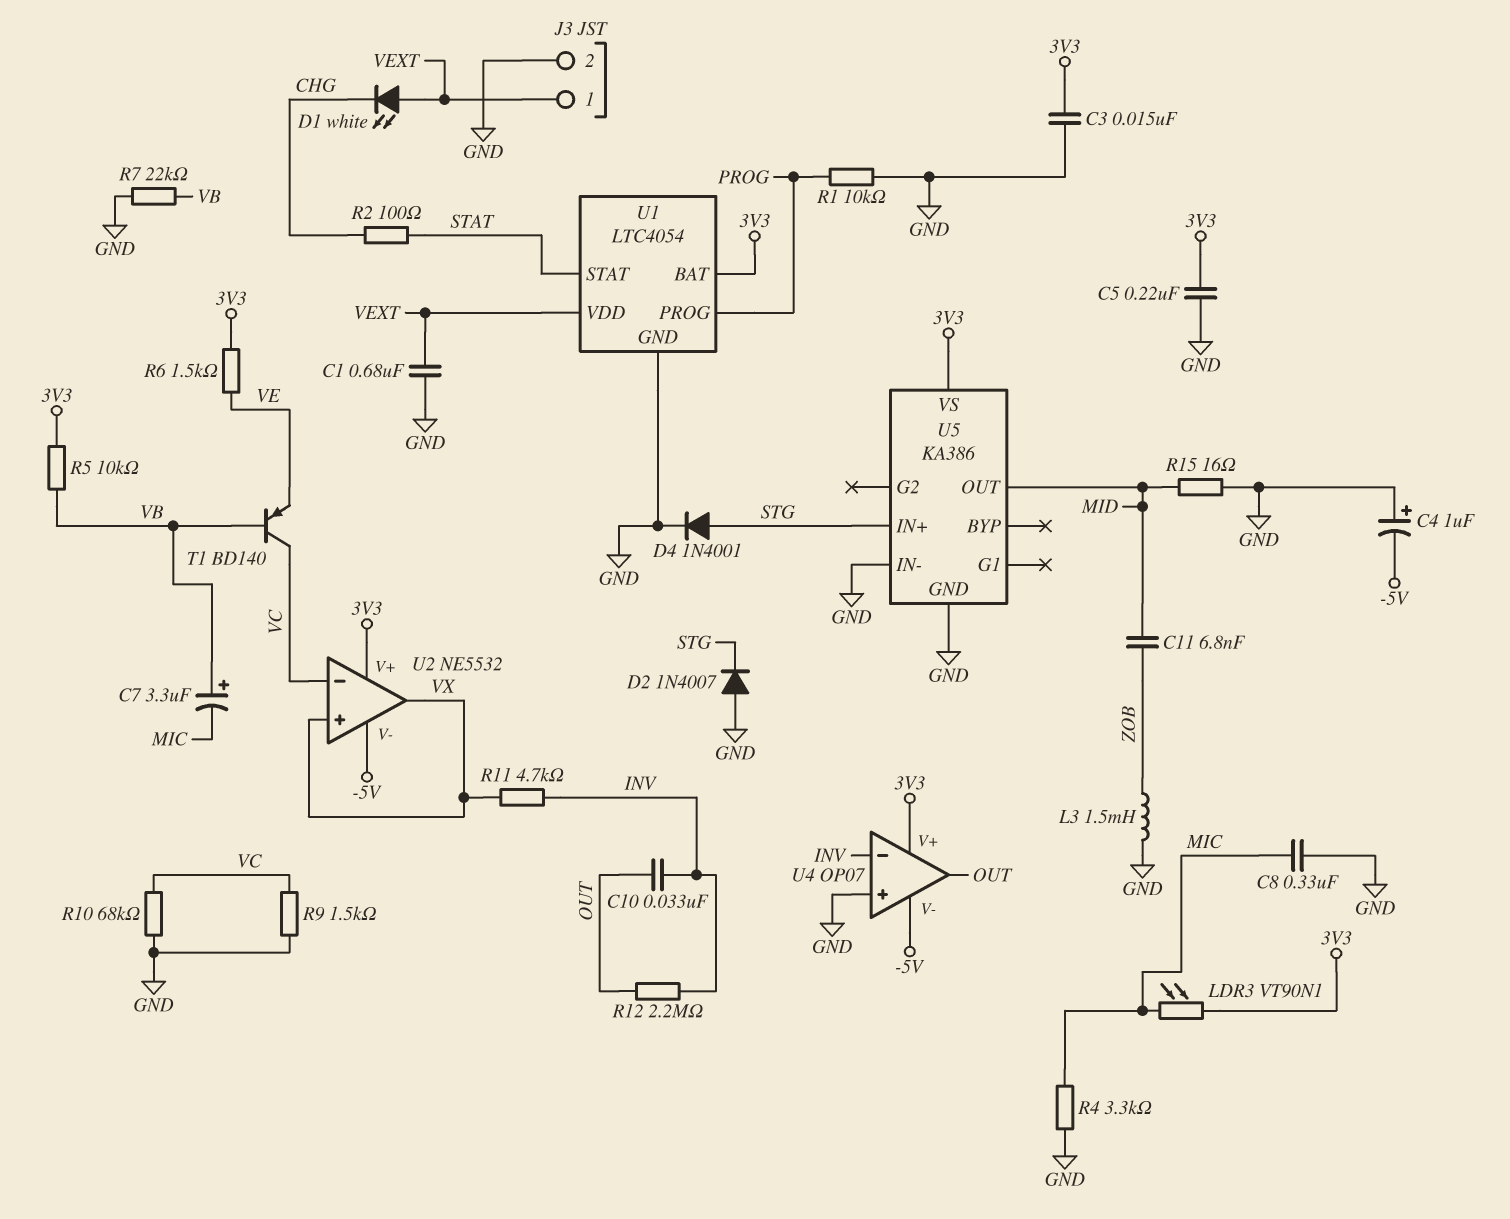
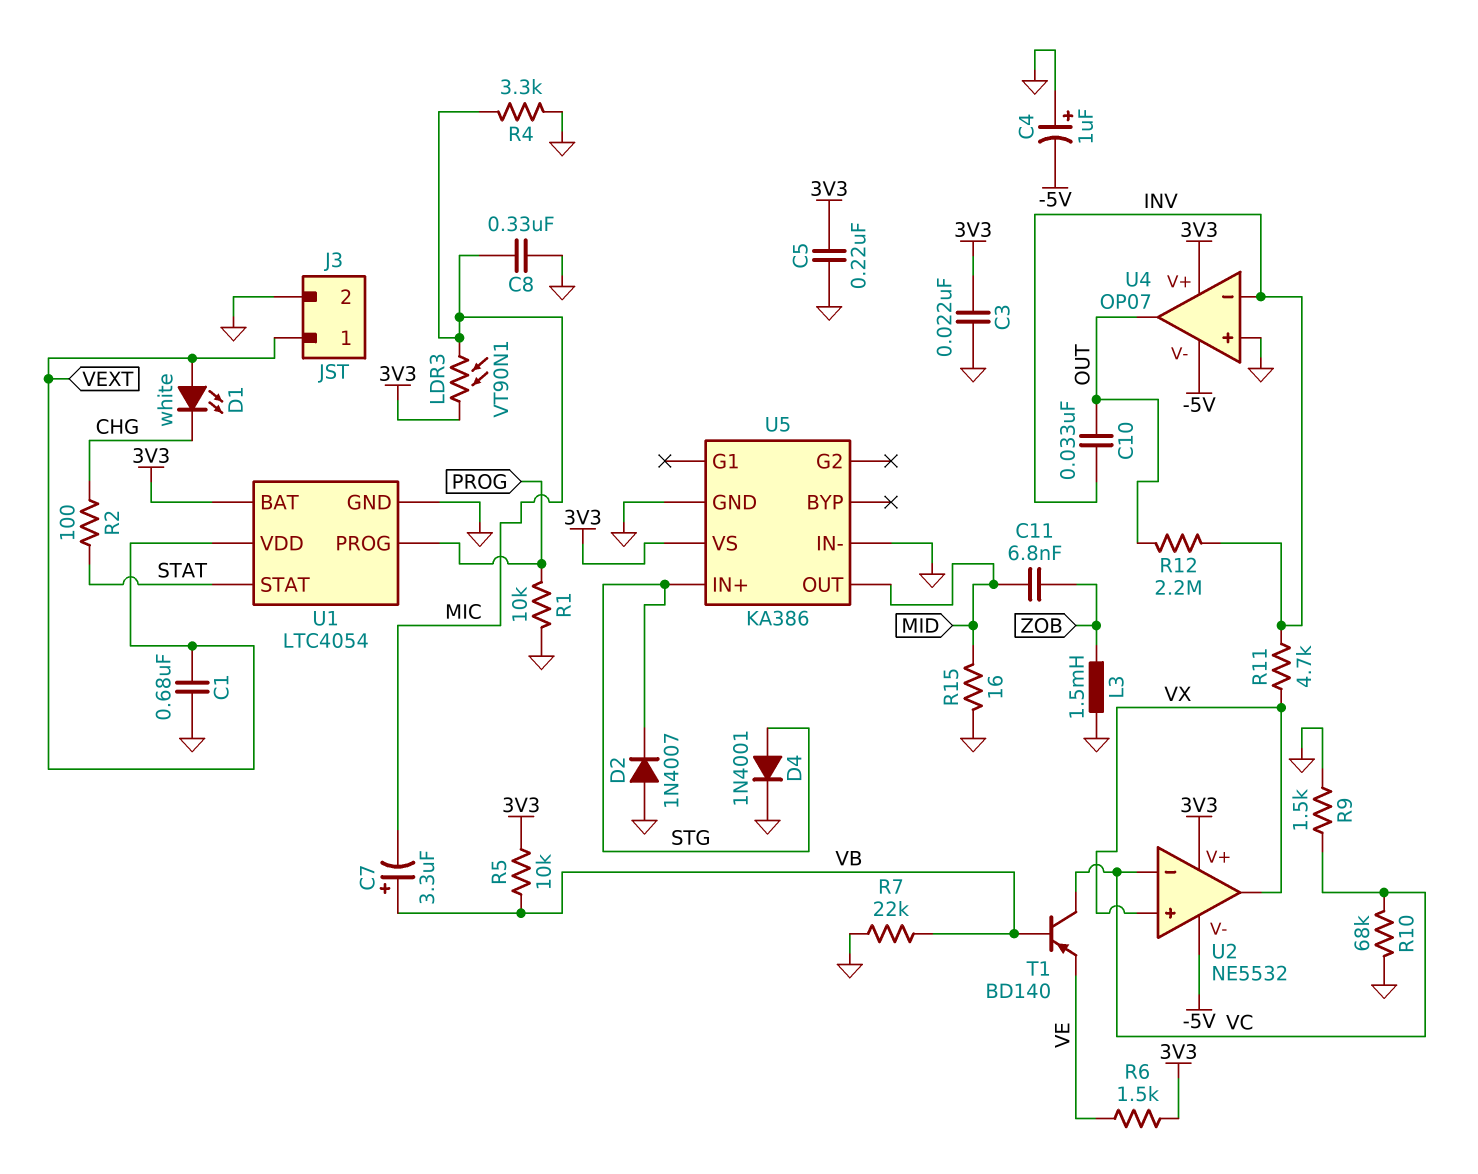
C3: 15nF (3V3, GND) -> 22nF (3V3, GND)

